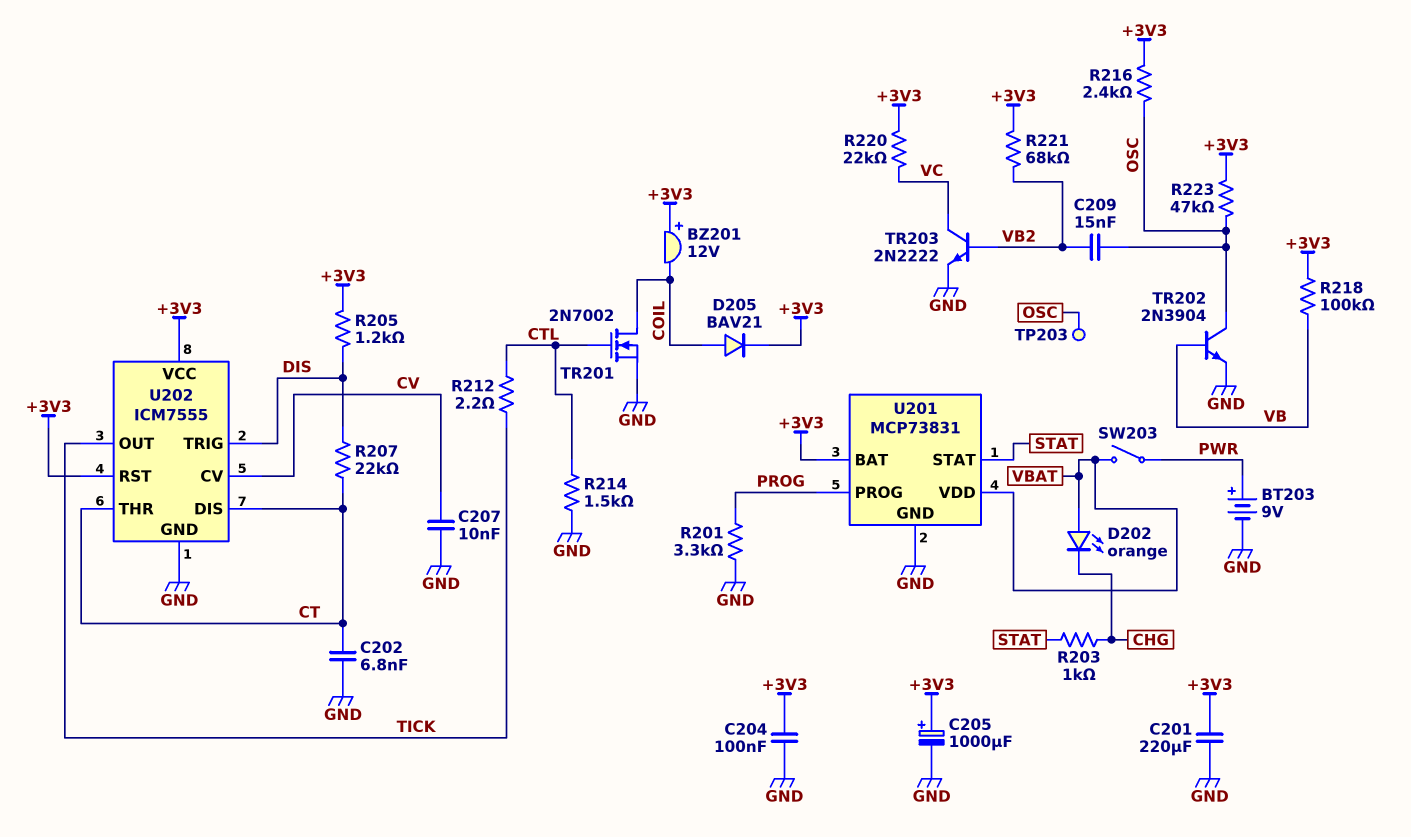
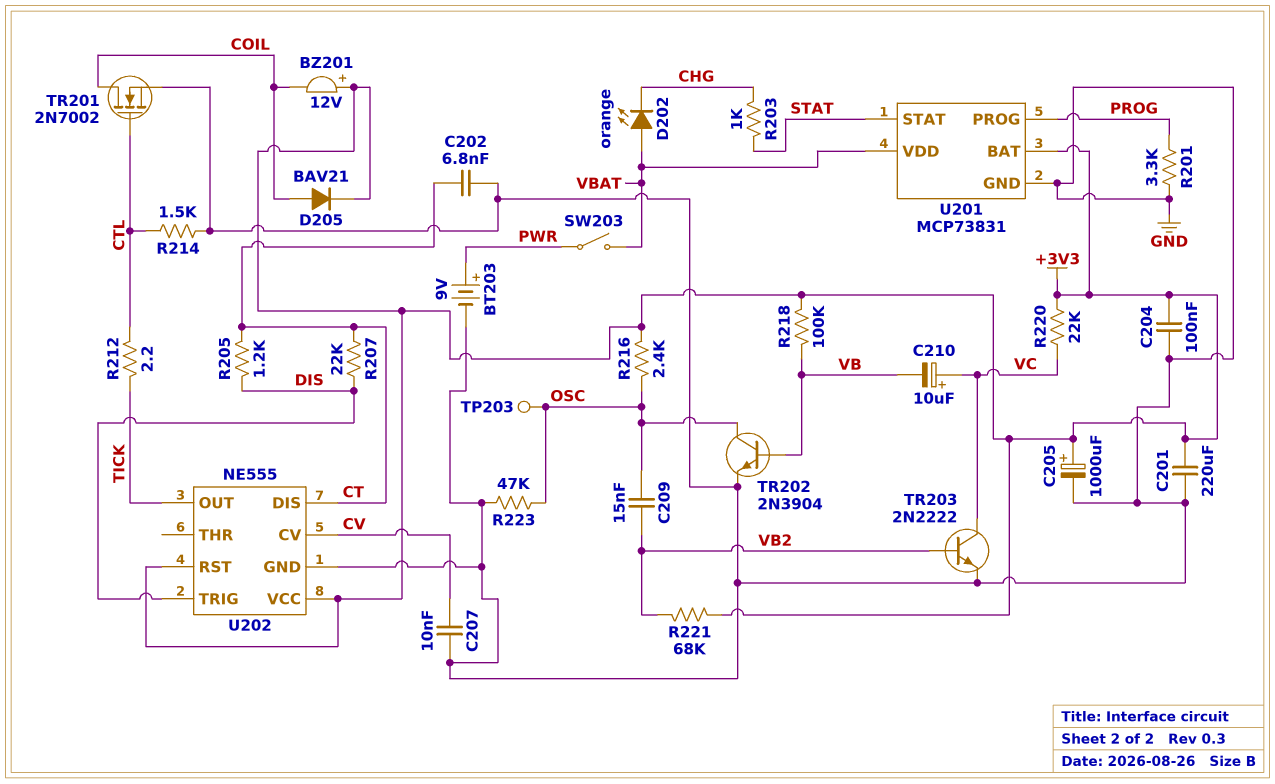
C210: none -> 10uF (plus VC, minus VB)
R205: 1.2k (+3V3, DIS) -> 1.2k (CT, DIS)
R223: 47k (+3V3, OSC) -> 47k (GND, OSC)
U202: ICM7555 -> NE555
U202 pin THR: CT -> none

